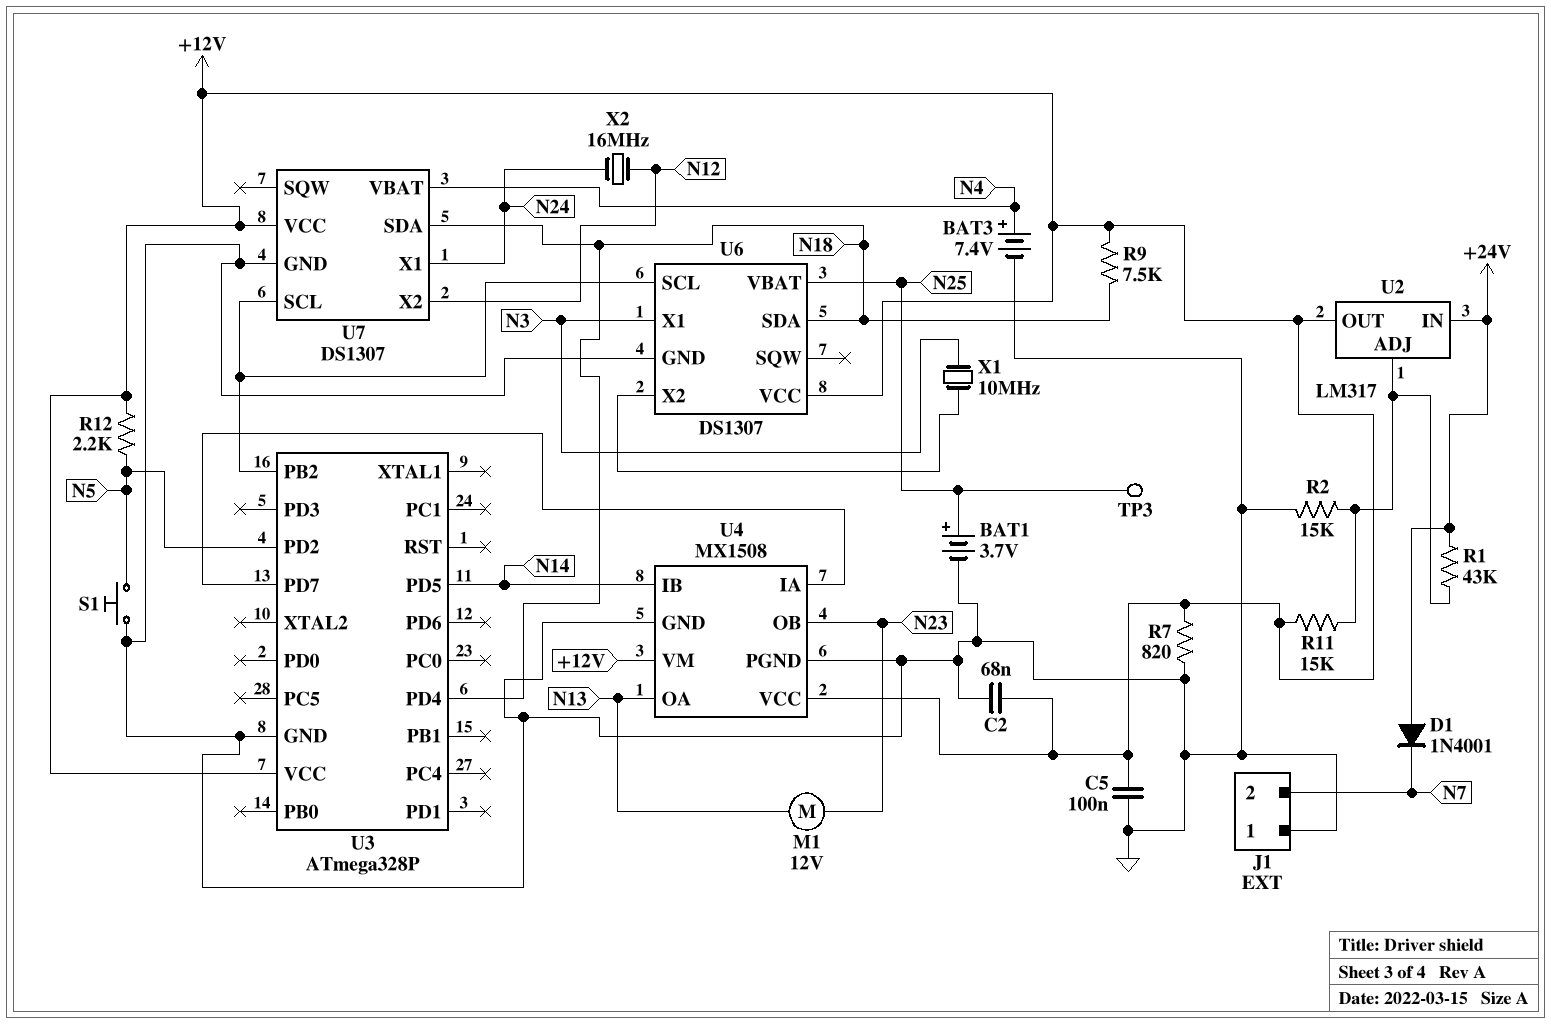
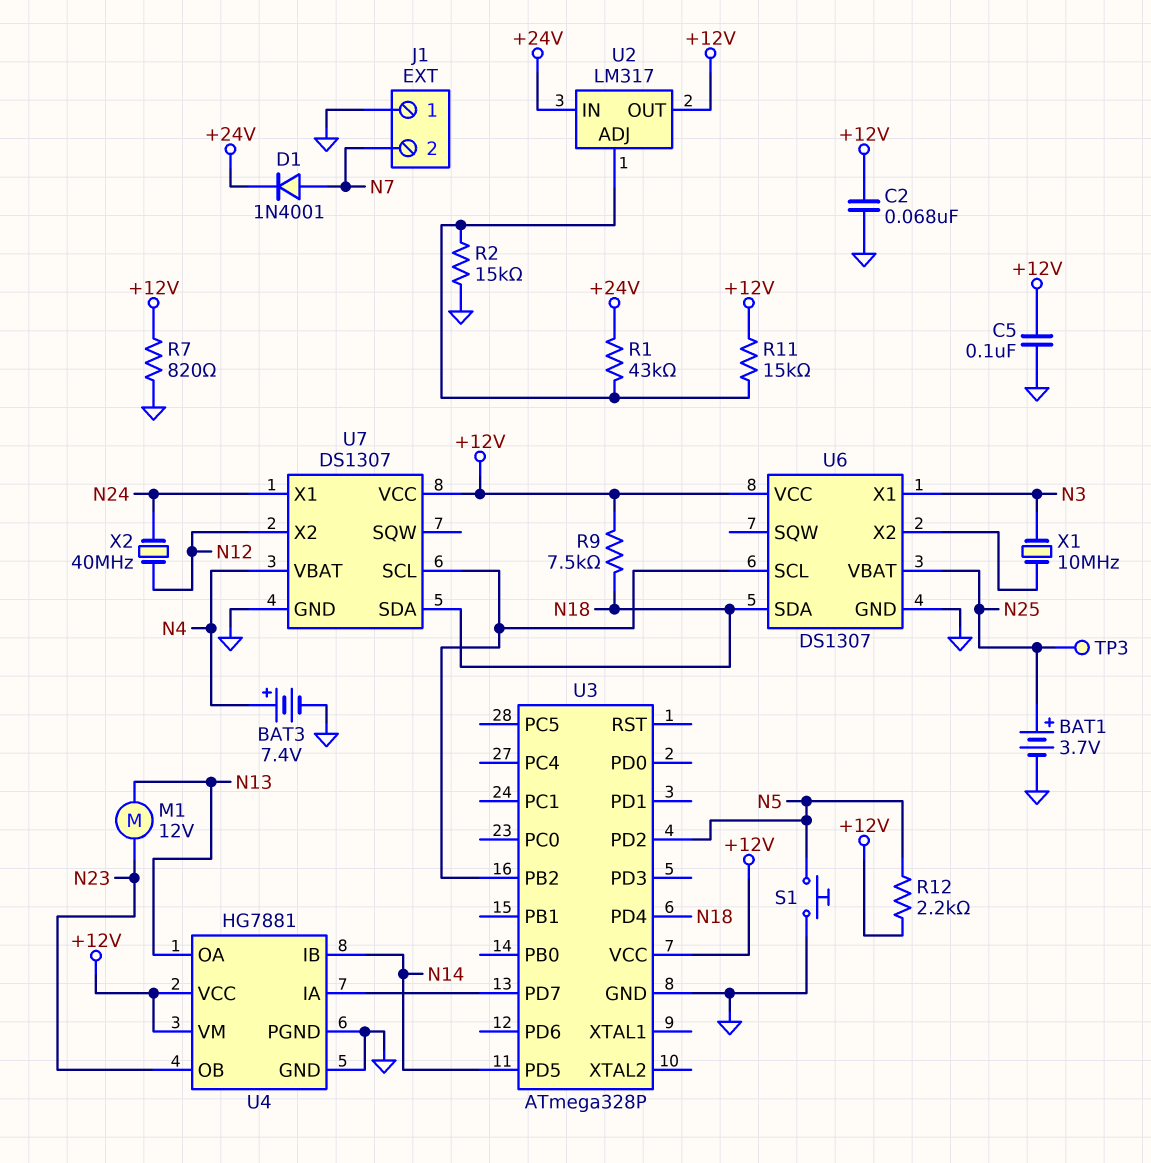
D1: diode 1N4001 (A +24V, K N7) -> diode 1N4001 (A N7, K +24V)
U4: MX1508 -> HG7881
X2: 16MHz (N12, N24) -> 40MHz (N12, N24)

